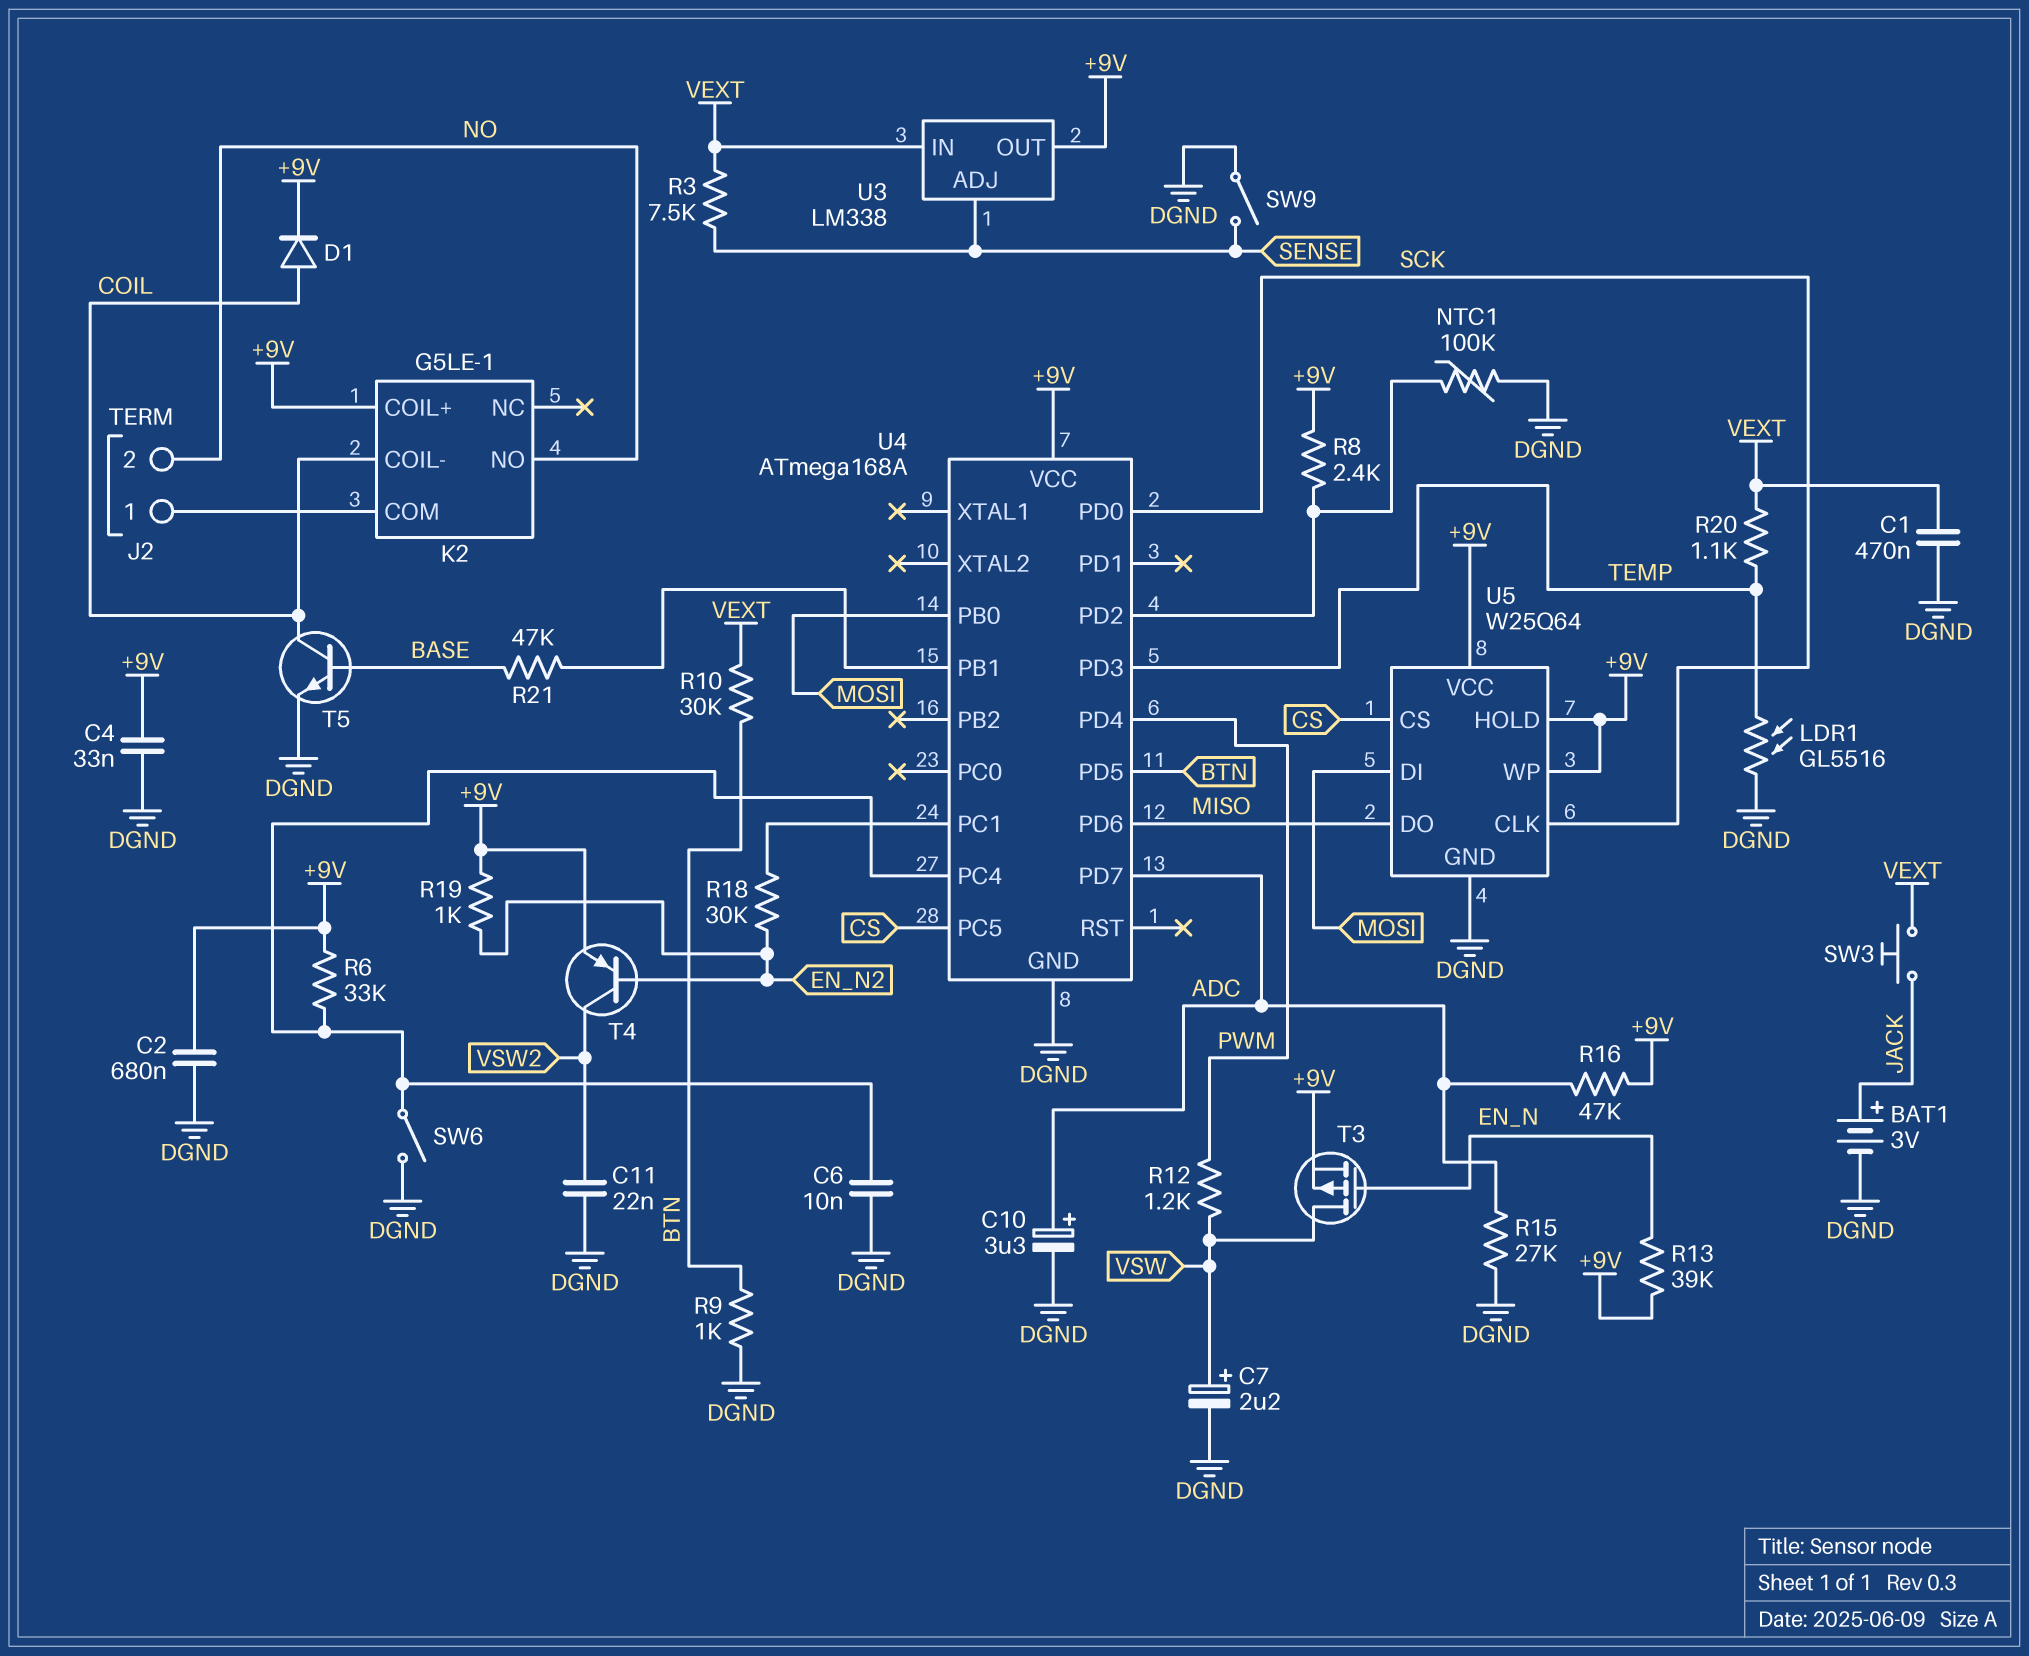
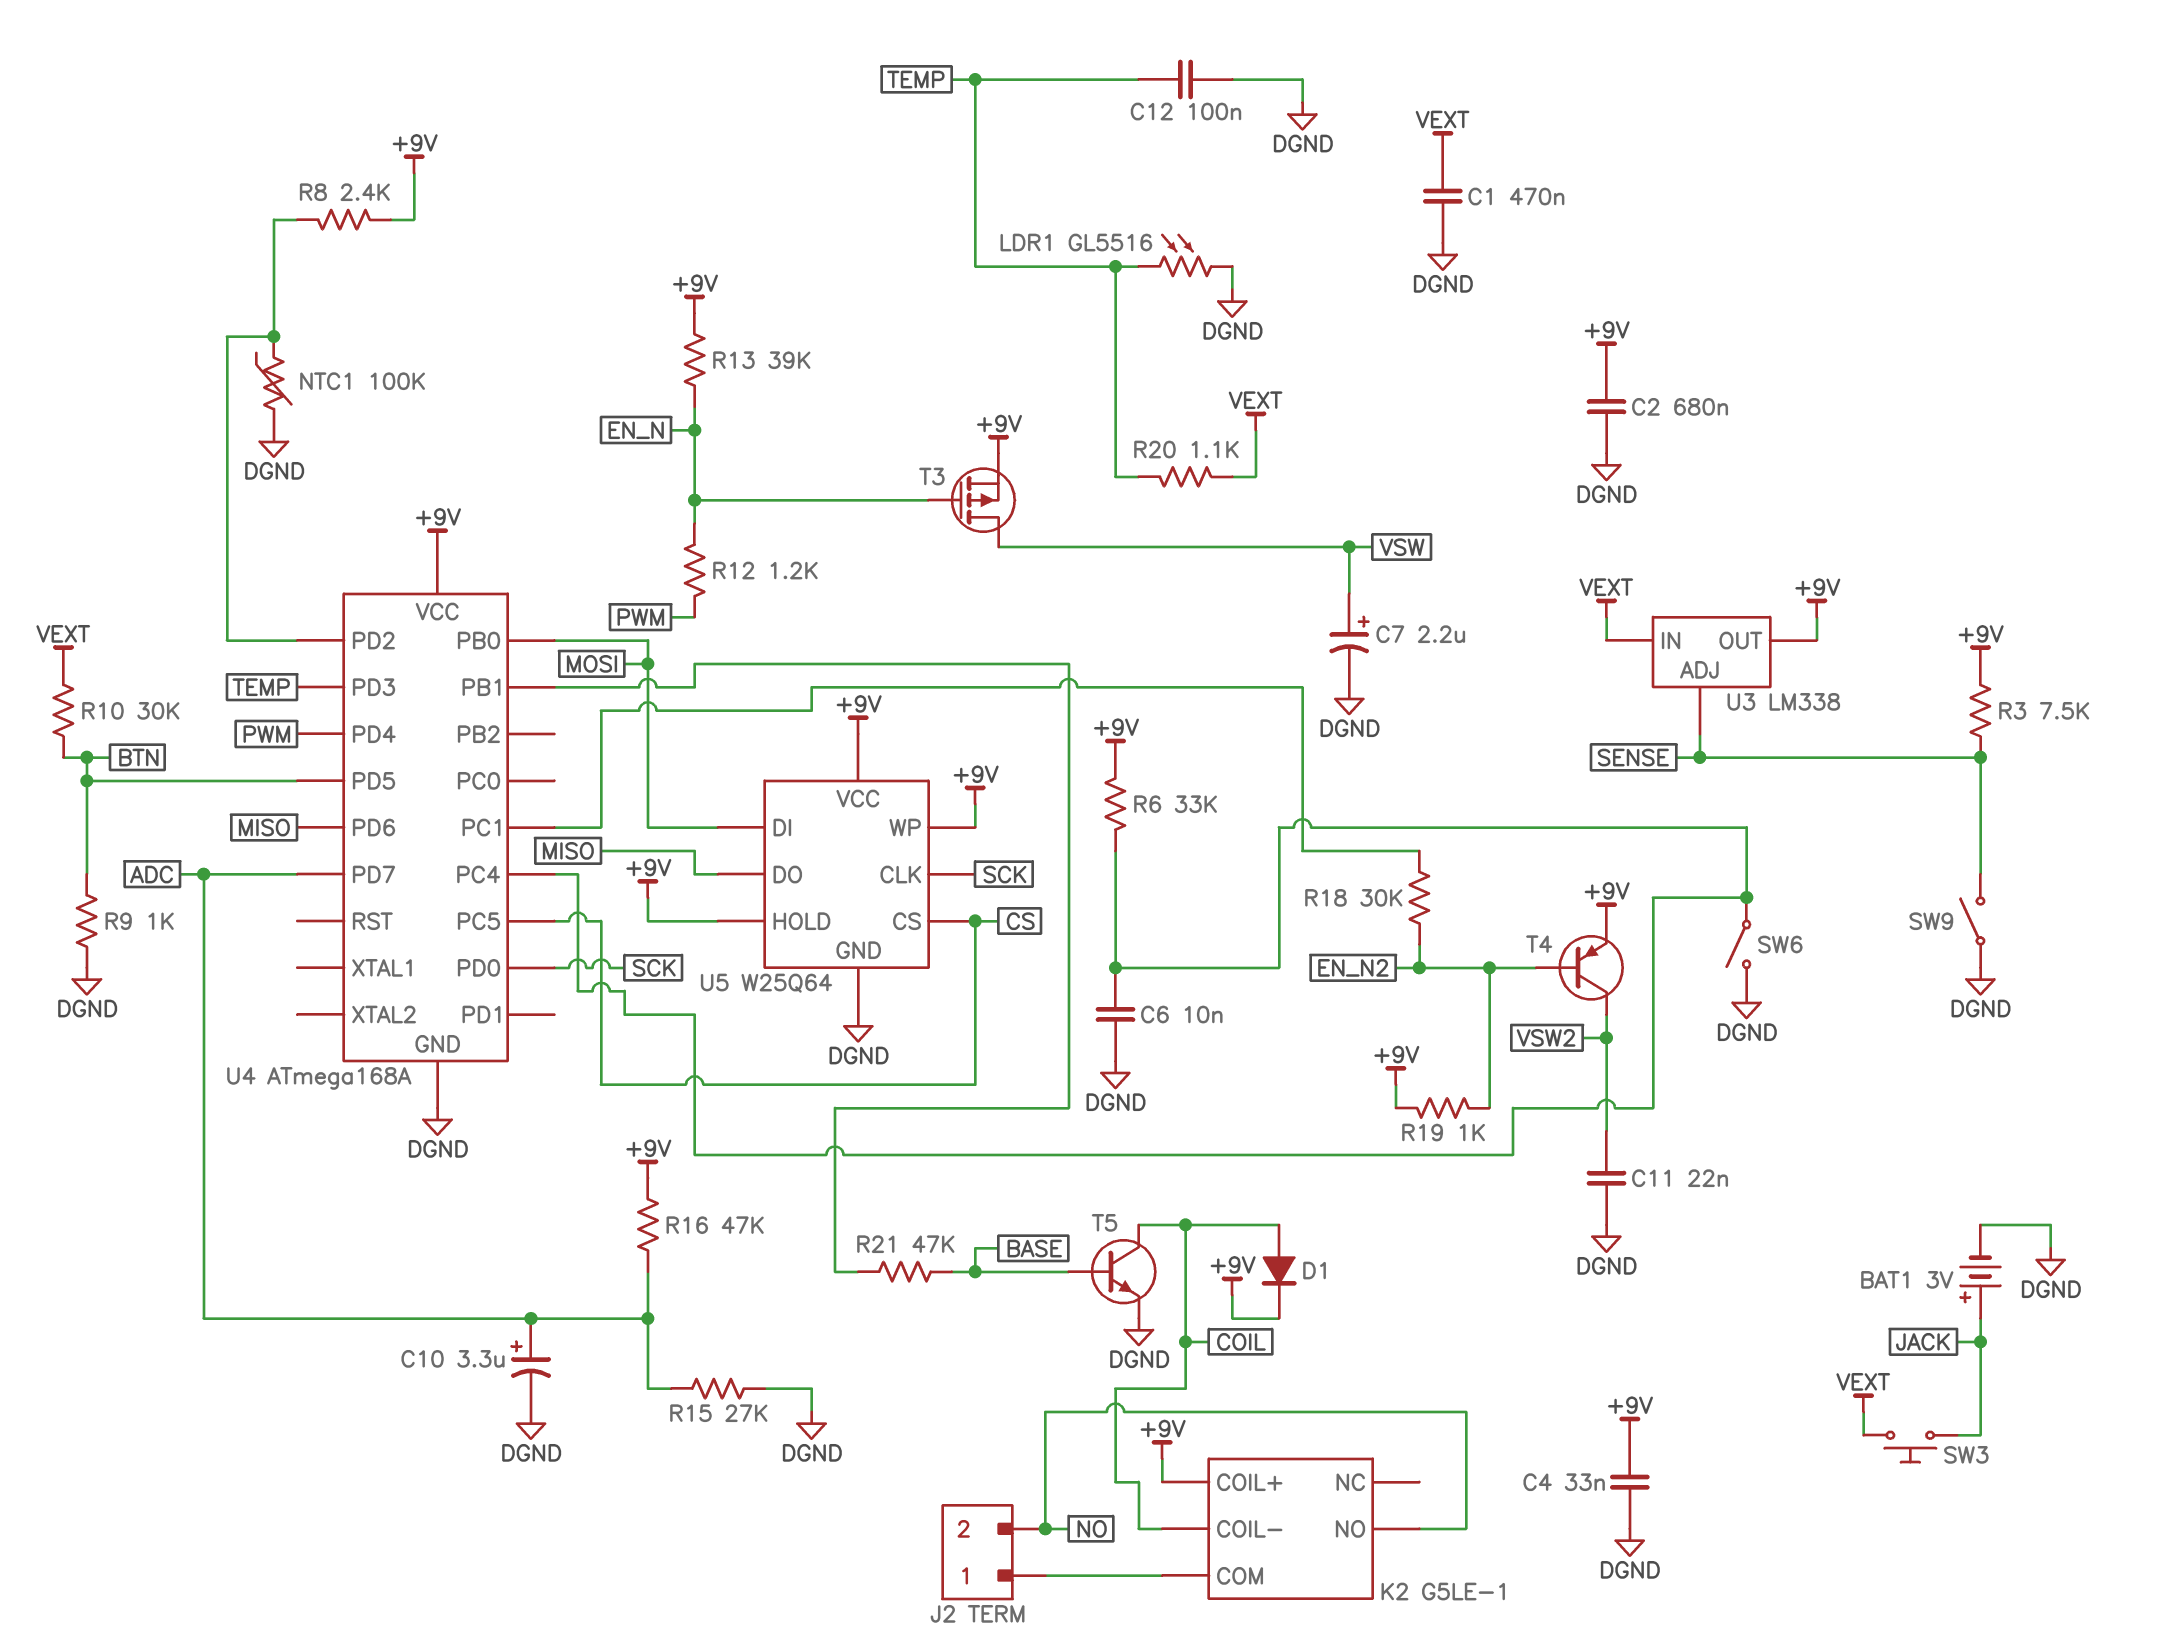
C12: none -> 100nF (DGND, TEMP)
R3: 7.5k (SENSE, VEXT) -> 7.5k (+9V, SENSE)
R12: 1.2k (PWM, VSW) -> 1.2k (EN_N, PWM)

